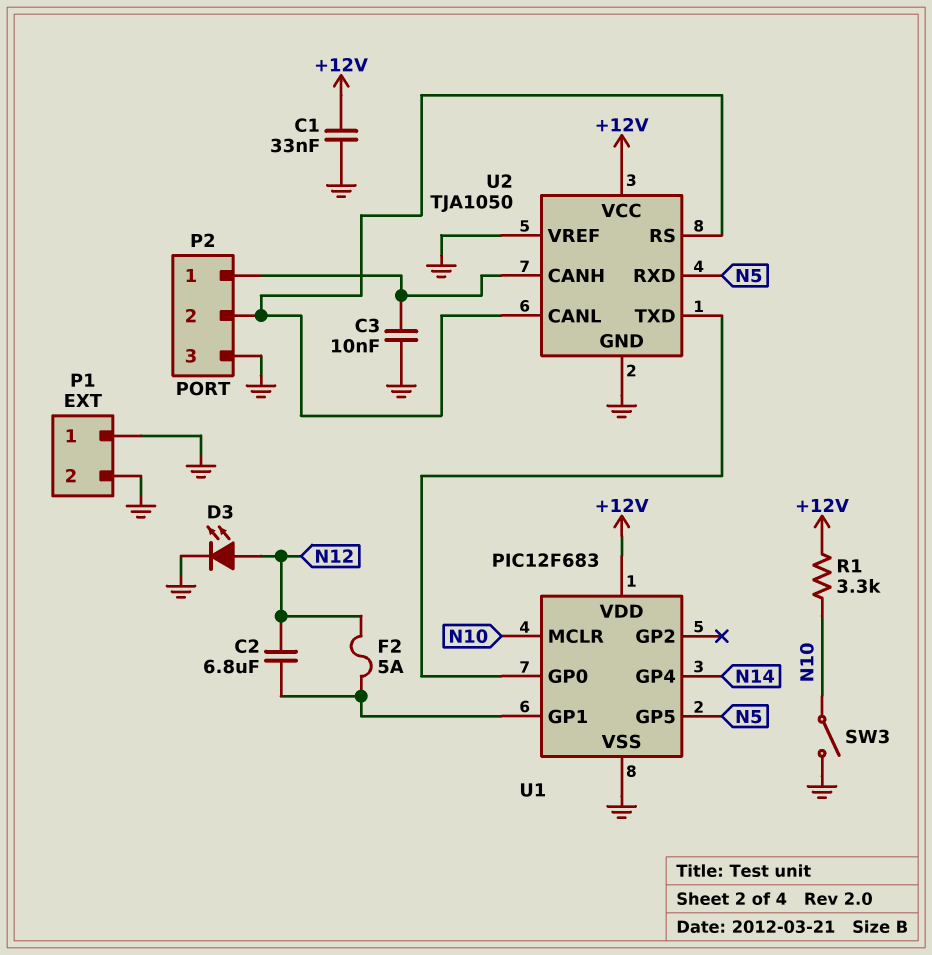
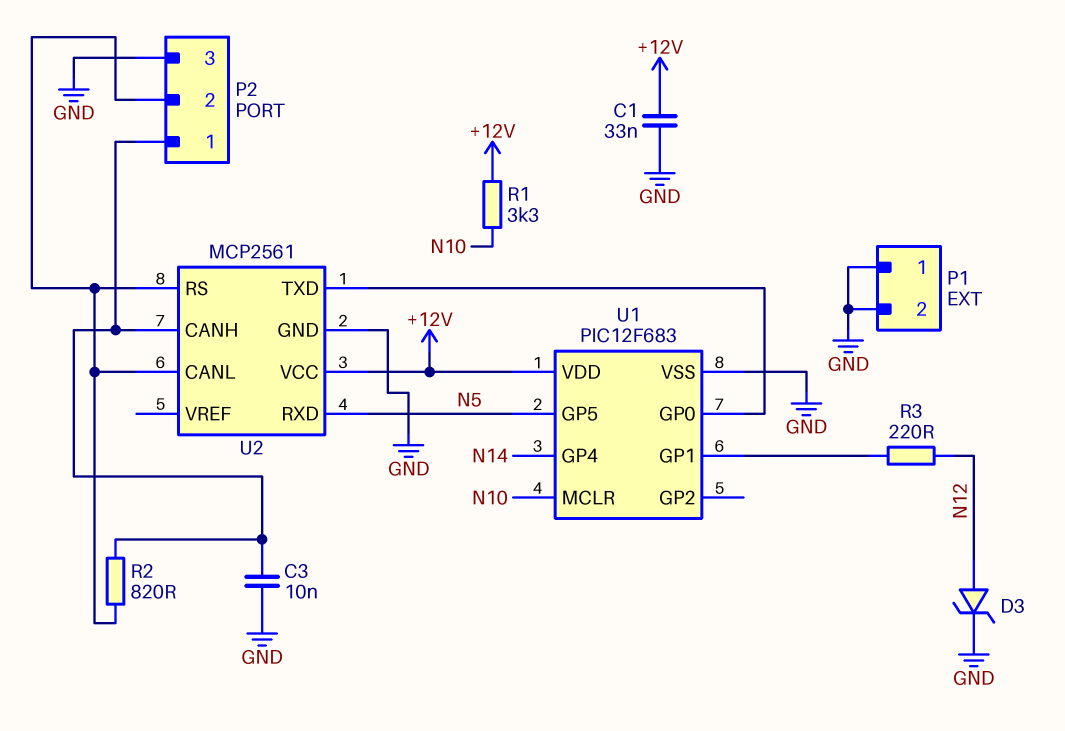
C2: 6.8uF (N12, U1/GP1) -> none
D3: LED (A N12, K GND) -> zener (A N12, K GND)
F2: 5A (N12, U1/GP1) -> none
R2: none -> 820 (P2/1, P2/2)
R3: none -> 220 (N12, U1/GP1)
SW3: switch (GND, N10) -> none
U2: TJA1050 -> MCP2561
U2 pin VREF: GND -> none

